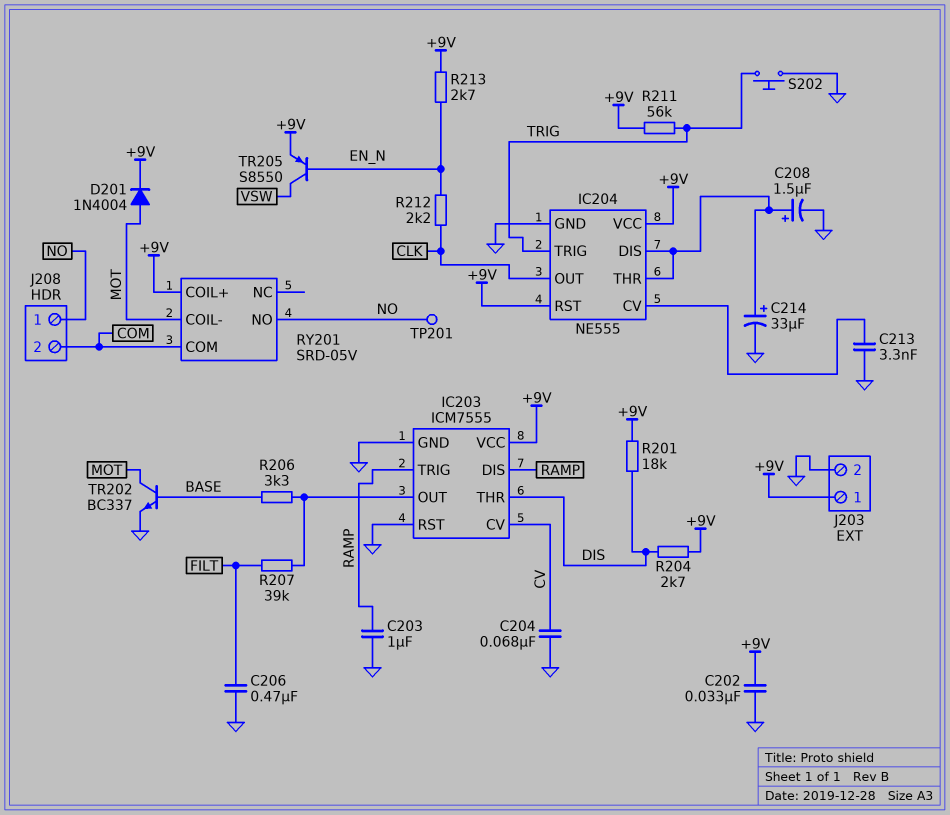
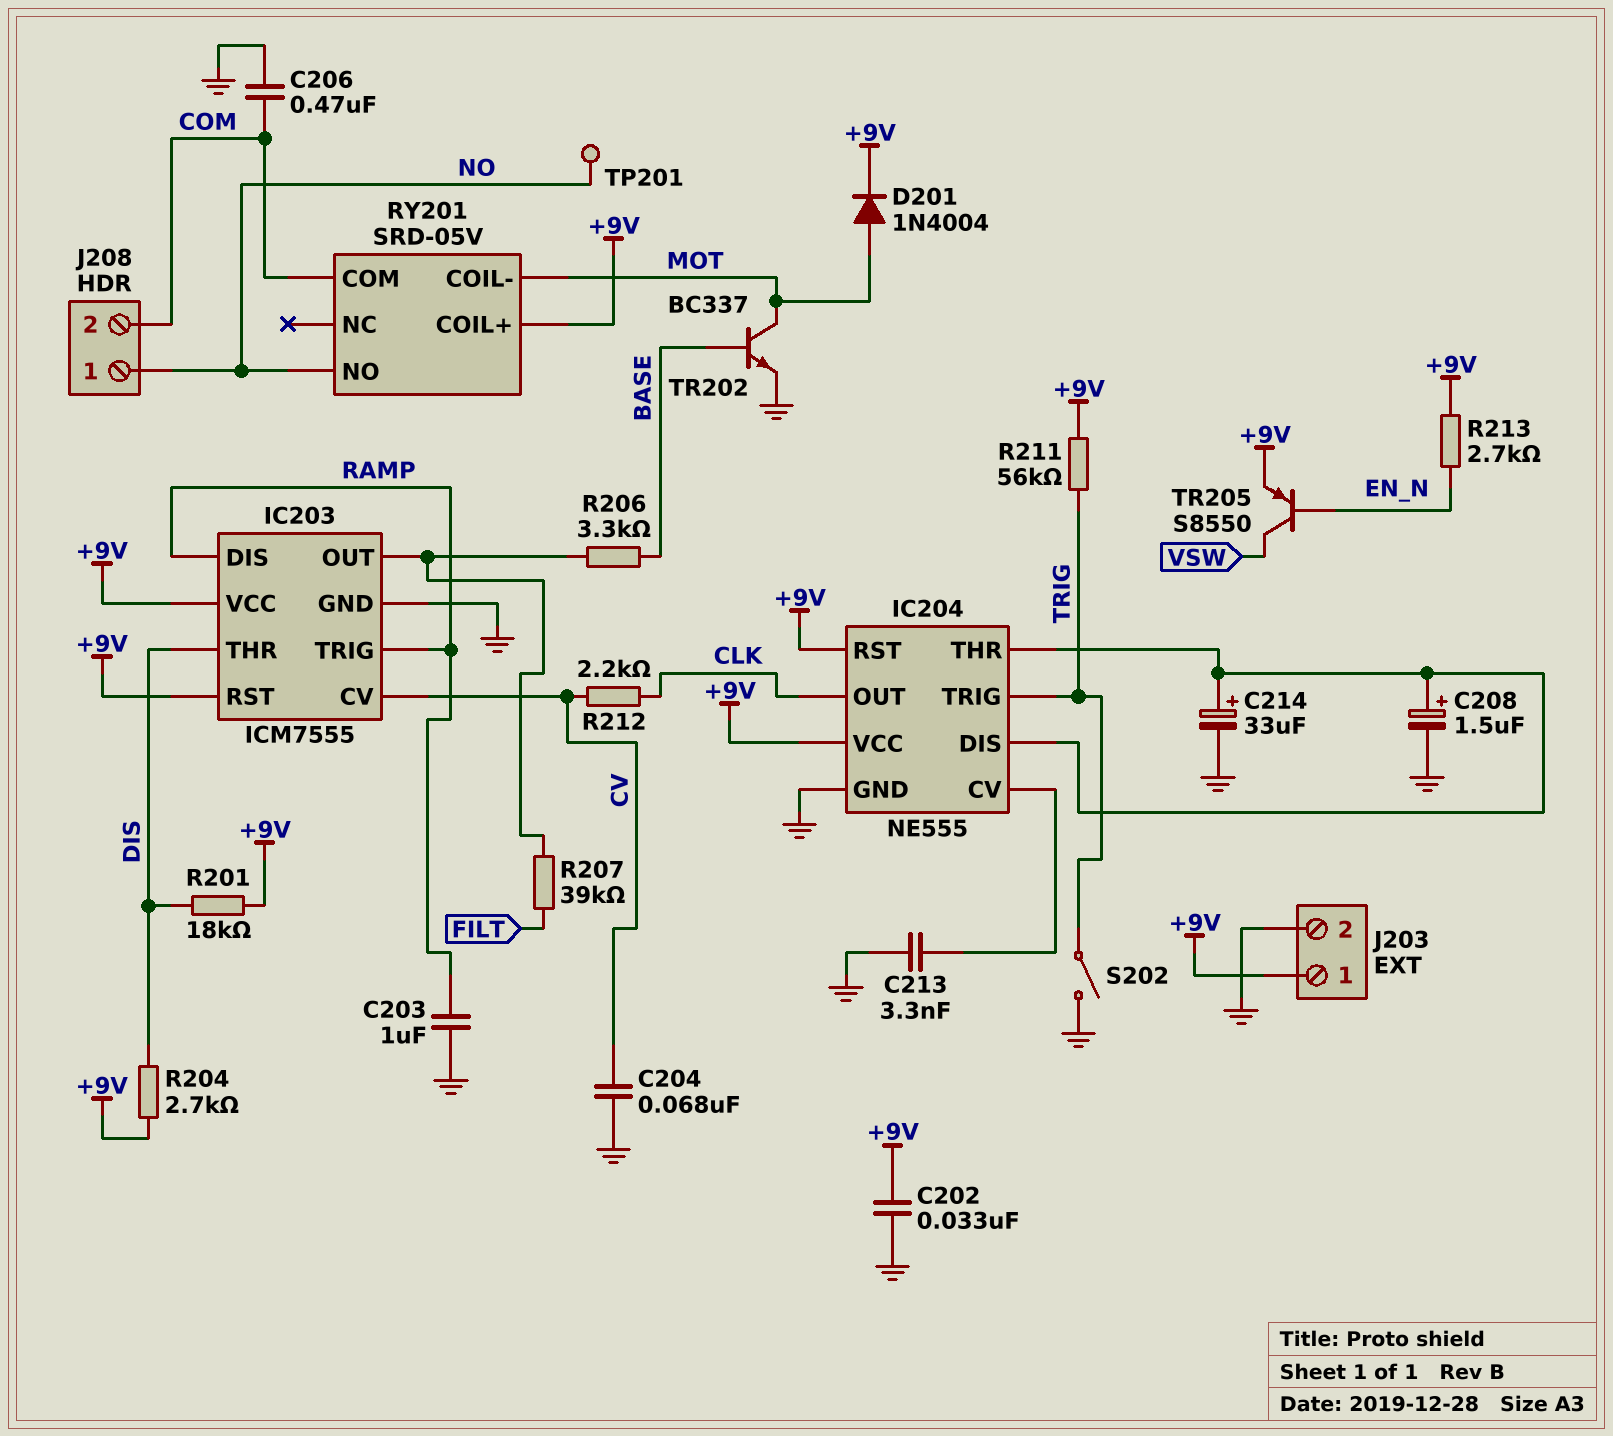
C206: 470nF (FILT, GND) -> 470nF (COM, GND)
IC203 pin RST: GND -> +9V
R212: 2.2k (CLK, EN_N) -> 2.2k (CLK, CV)
S202: button (GND, TRIG) -> switch (GND, TRIG)

